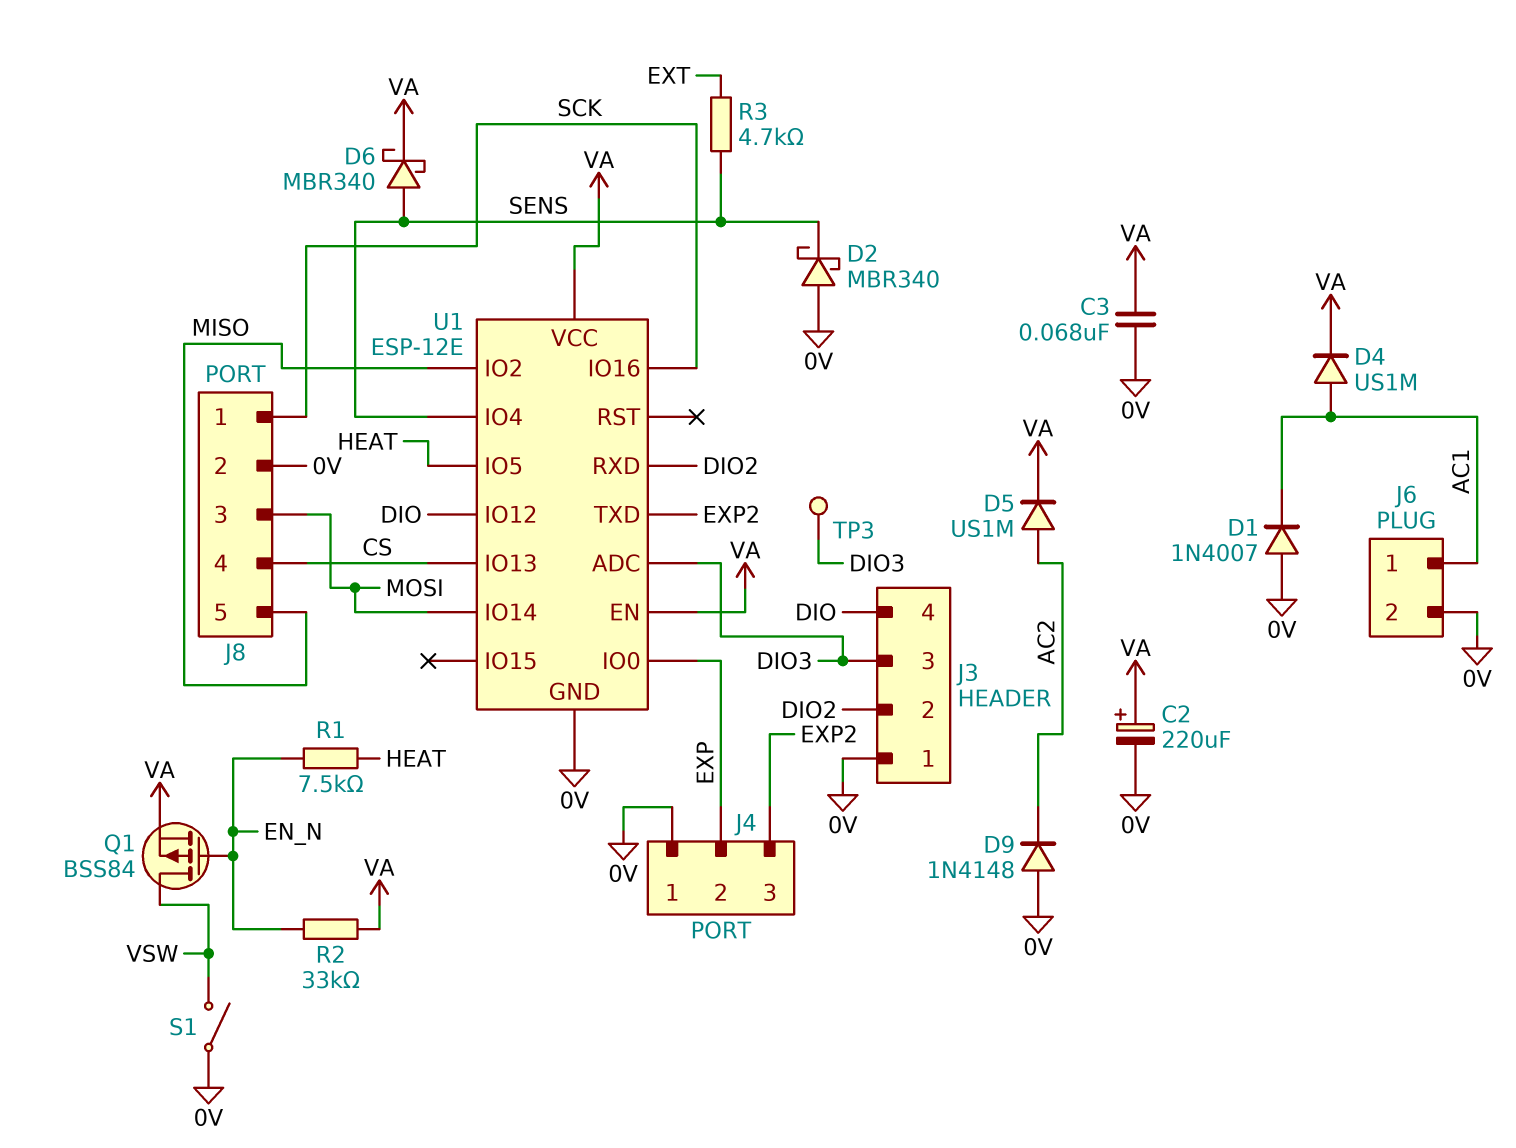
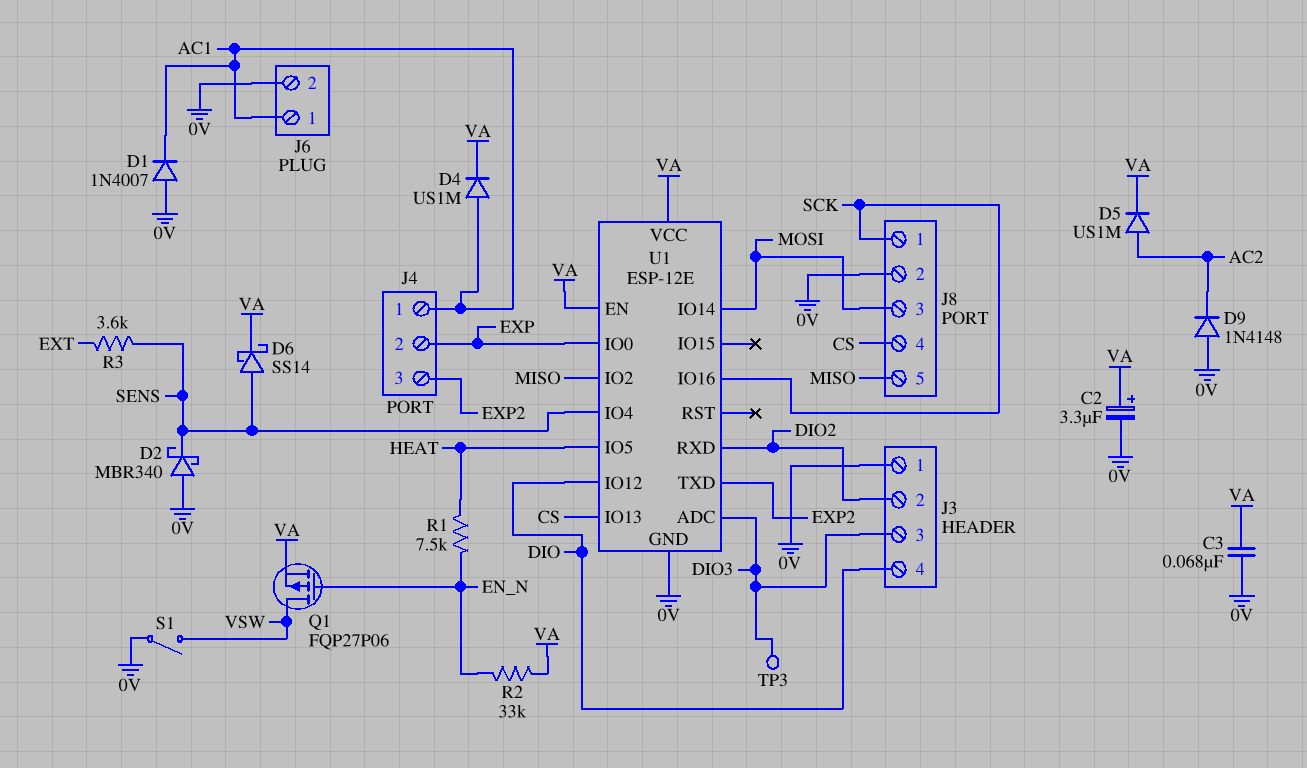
C2: 220uF (plus VA, minus 0V) -> 3.3uF (plus VA, minus 0V)
D6: schottky MBR340 (A SENS, K VA) -> schottky SS14 (A SENS, K VA)
J4 pin 1: 0V -> AC1
Q1: PMOS BSS84 (G EN_N, D VSW, S VA) -> PMOS FQP27P06 (G EN_N, D VSW, S VA)
R3: 4.7k (EXT, SENS) -> 3.6k (EXT, SENS)

